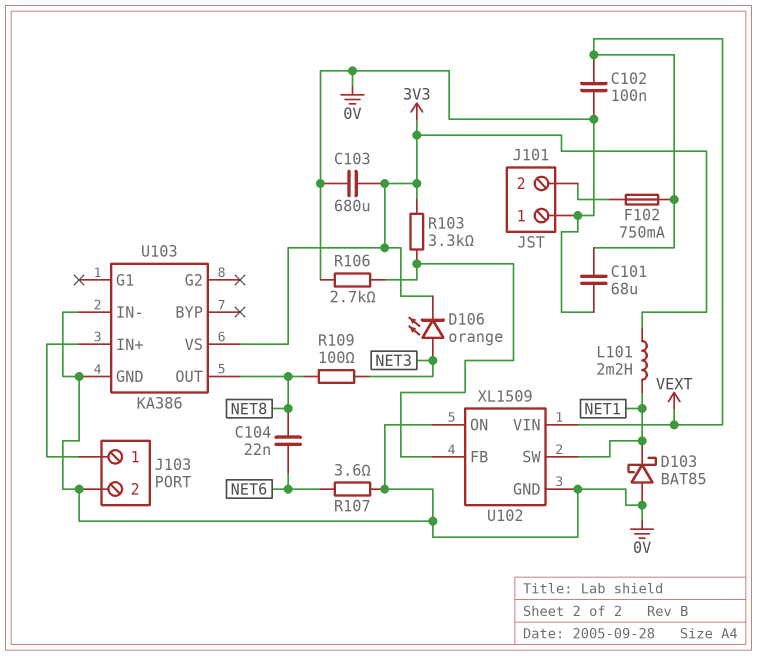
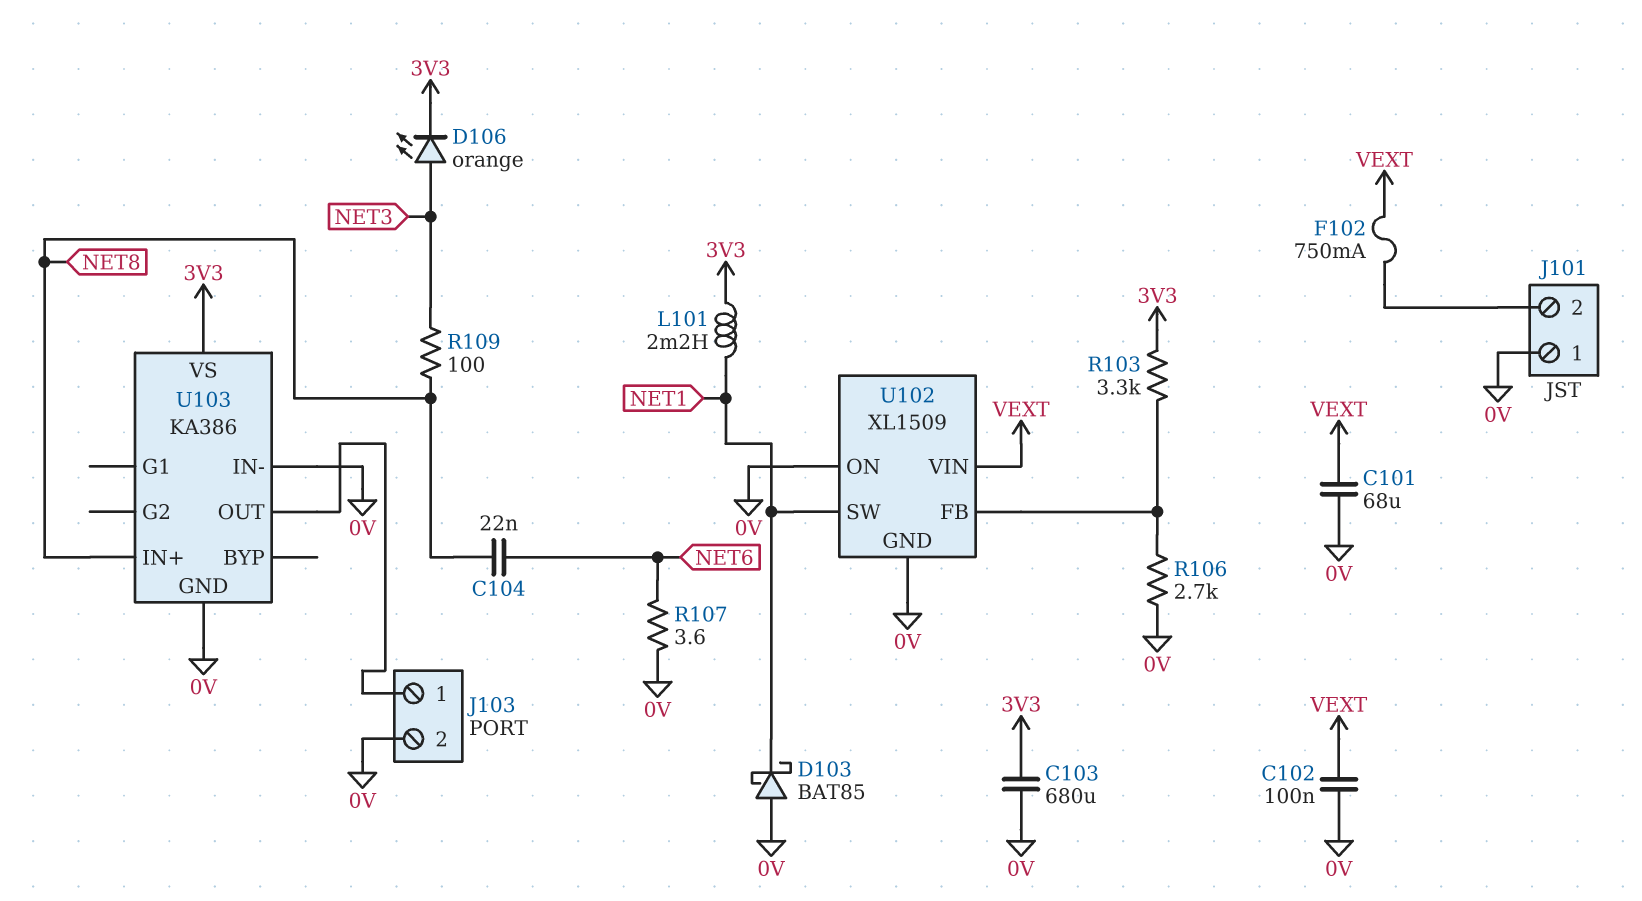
U103 pin IN+: J103/1 -> NET8
U103 pin OUT: NET8 -> J103/1

